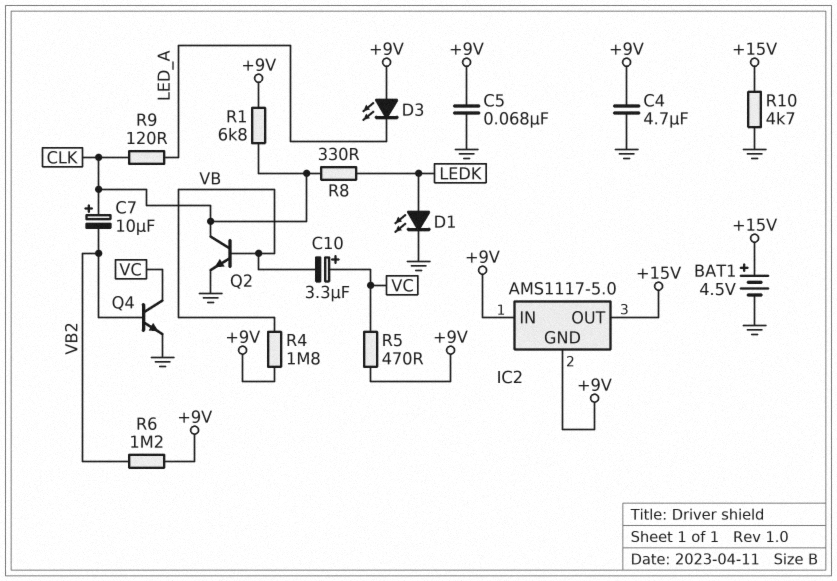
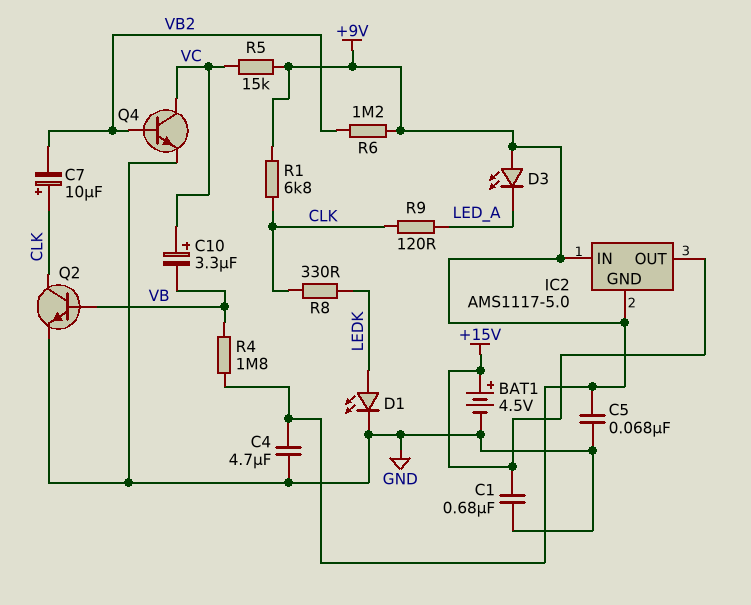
C1: none -> 680nF (+15V, GND)
R5: 470 (+9V, VC) -> 15k (+9V, VC)
R10: 4.7k (+15V, GND) -> none

